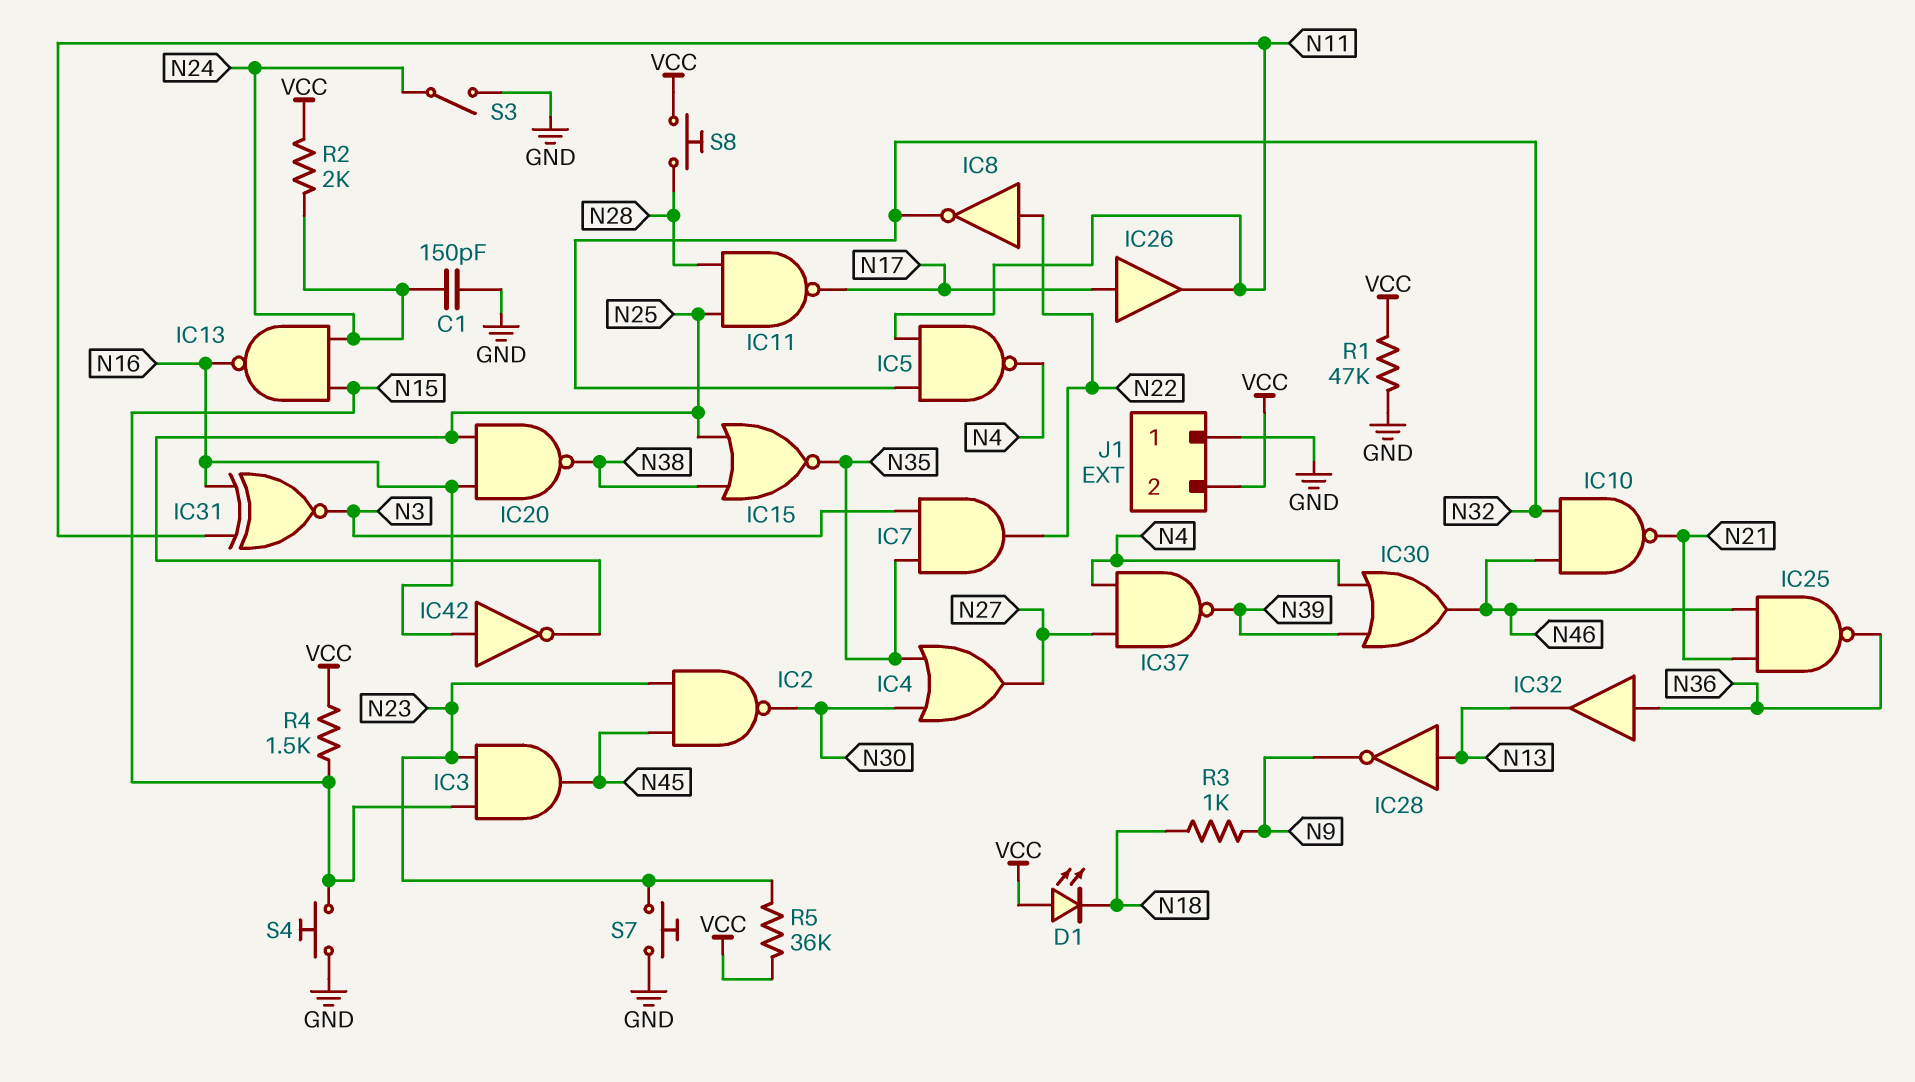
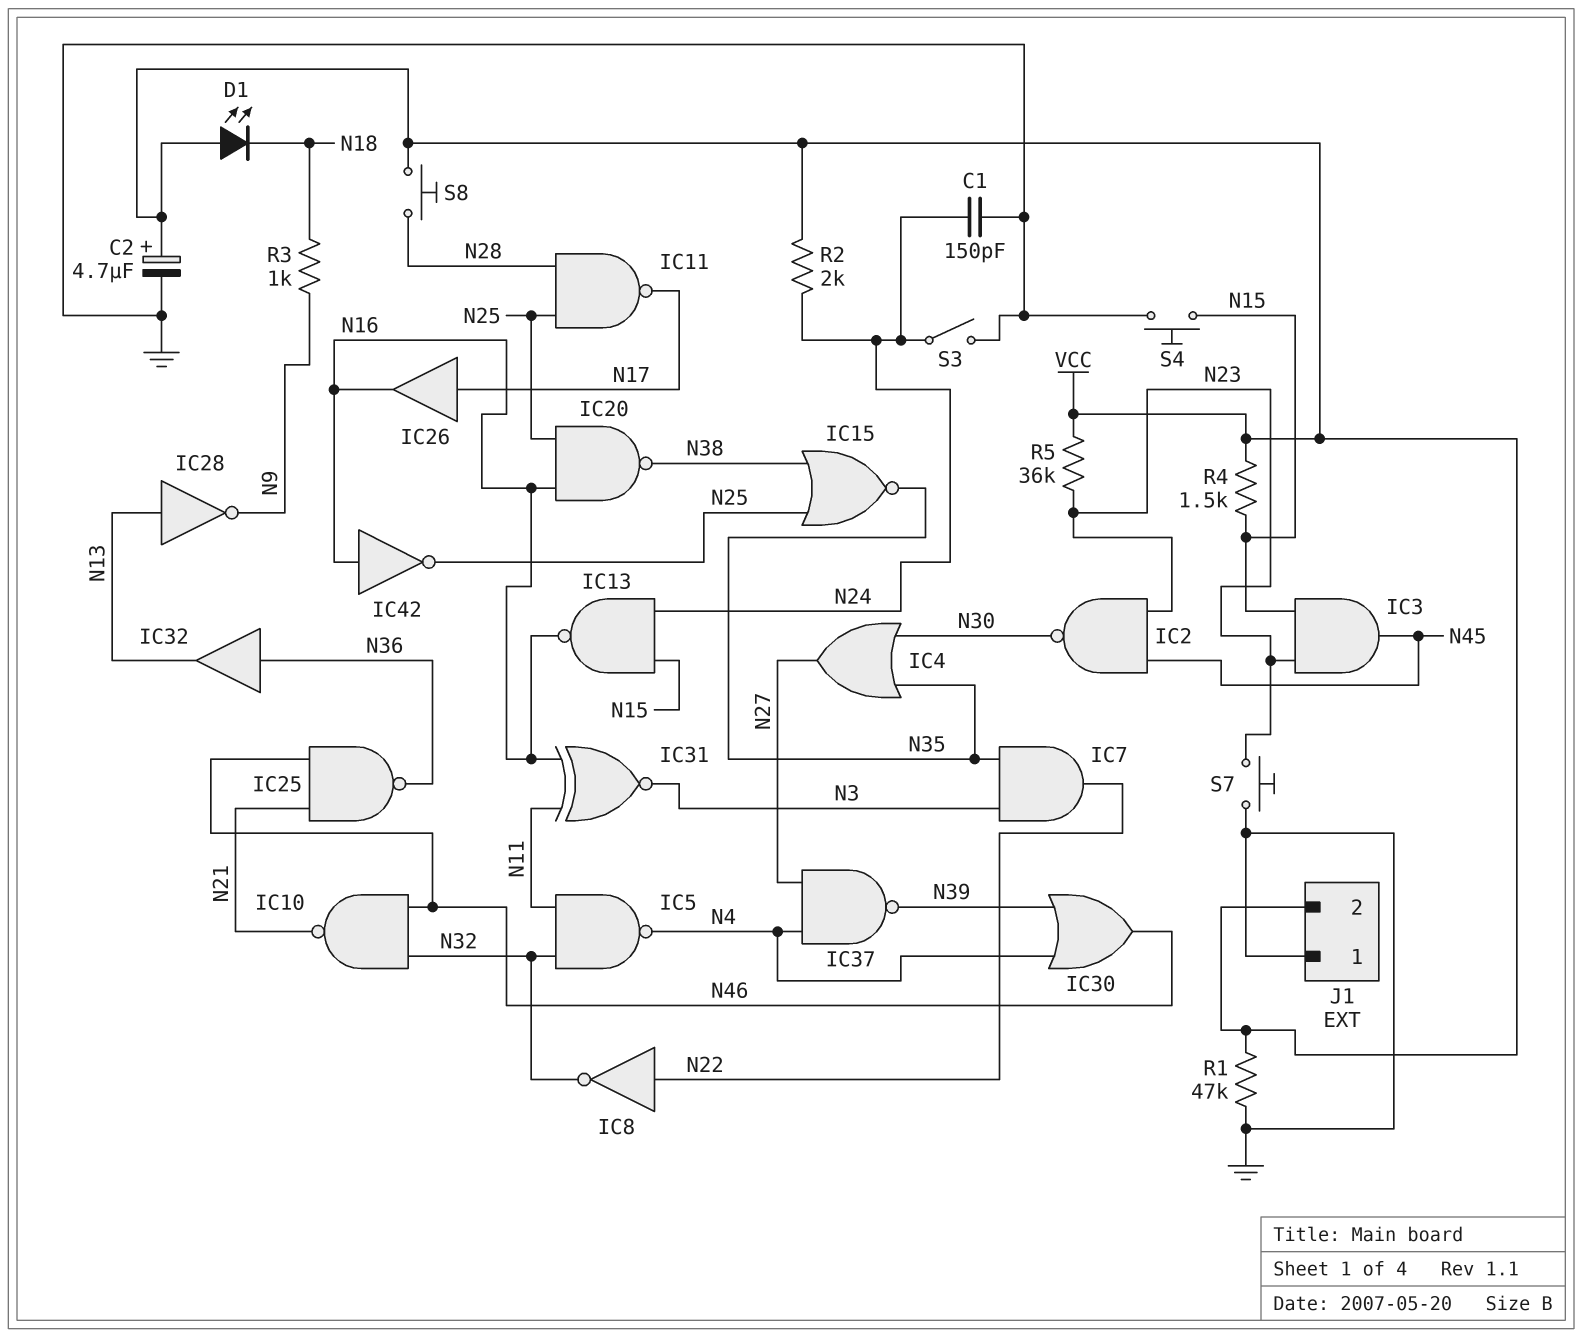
C2: none -> 4.7uF (plus VCC, minus GND)
IC26: buffer (in N17, out N11) -> buffer (in N17, out N16)

